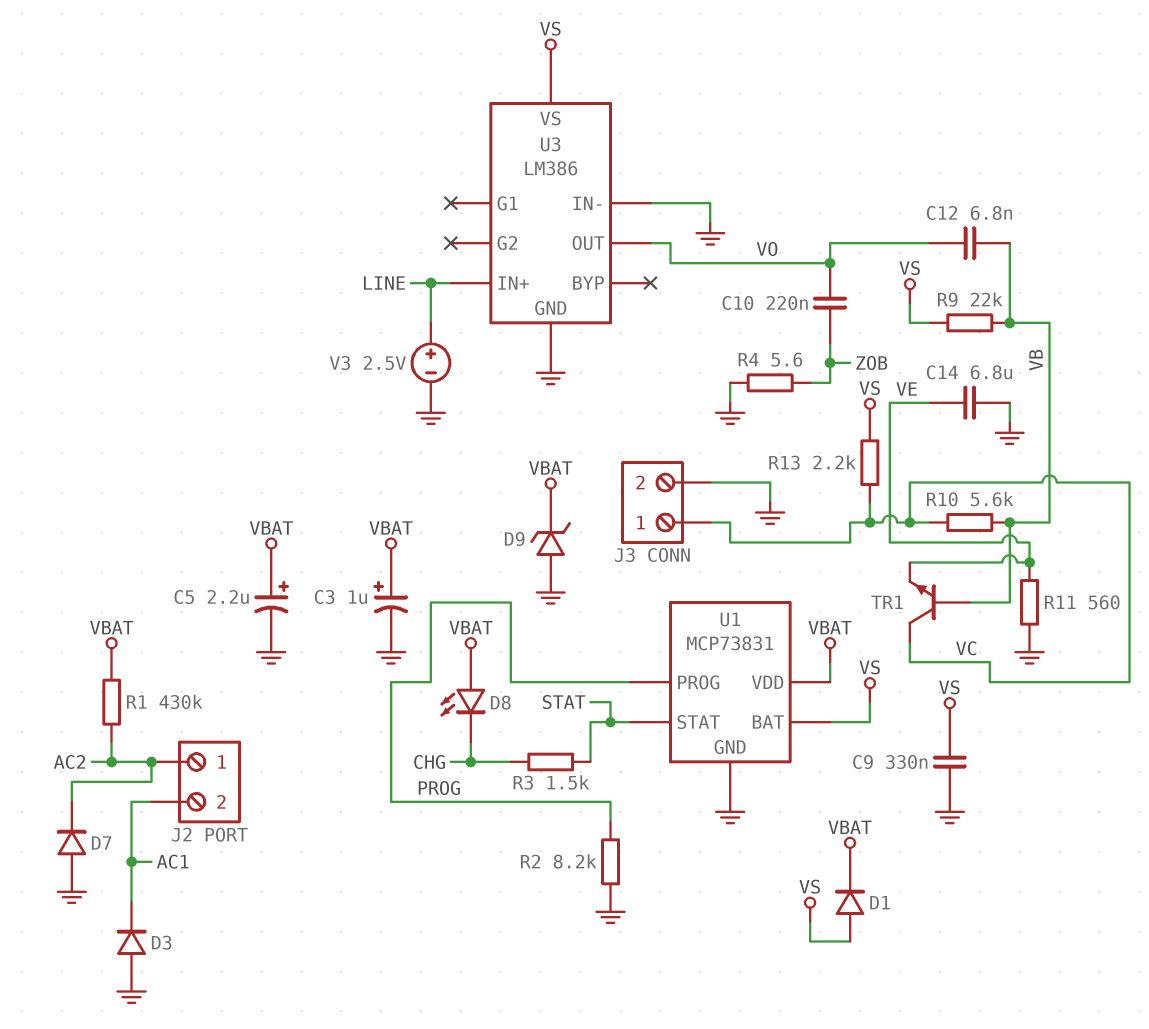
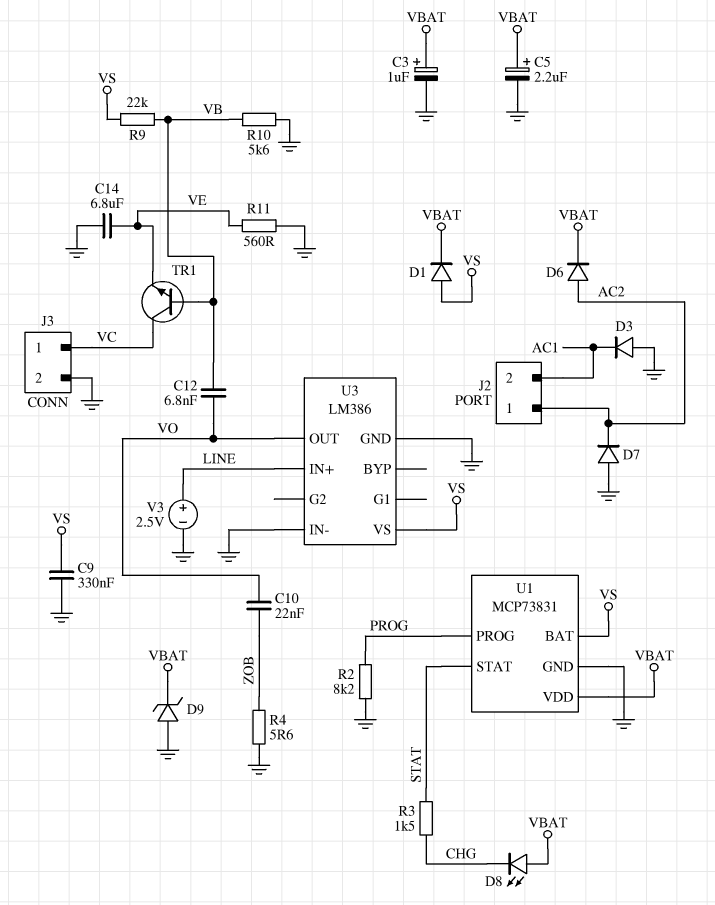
C10: 220nF (VO, ZOB) -> 22nF (VO, ZOB)
D6: none -> diode (A AC2, K VBAT)
R1: 430k (AC2, VBAT) -> none
R10: 5.6k (VB, VC) -> 5.6k (GND, VB)
R13: 2.2k (VC, VS) -> none

